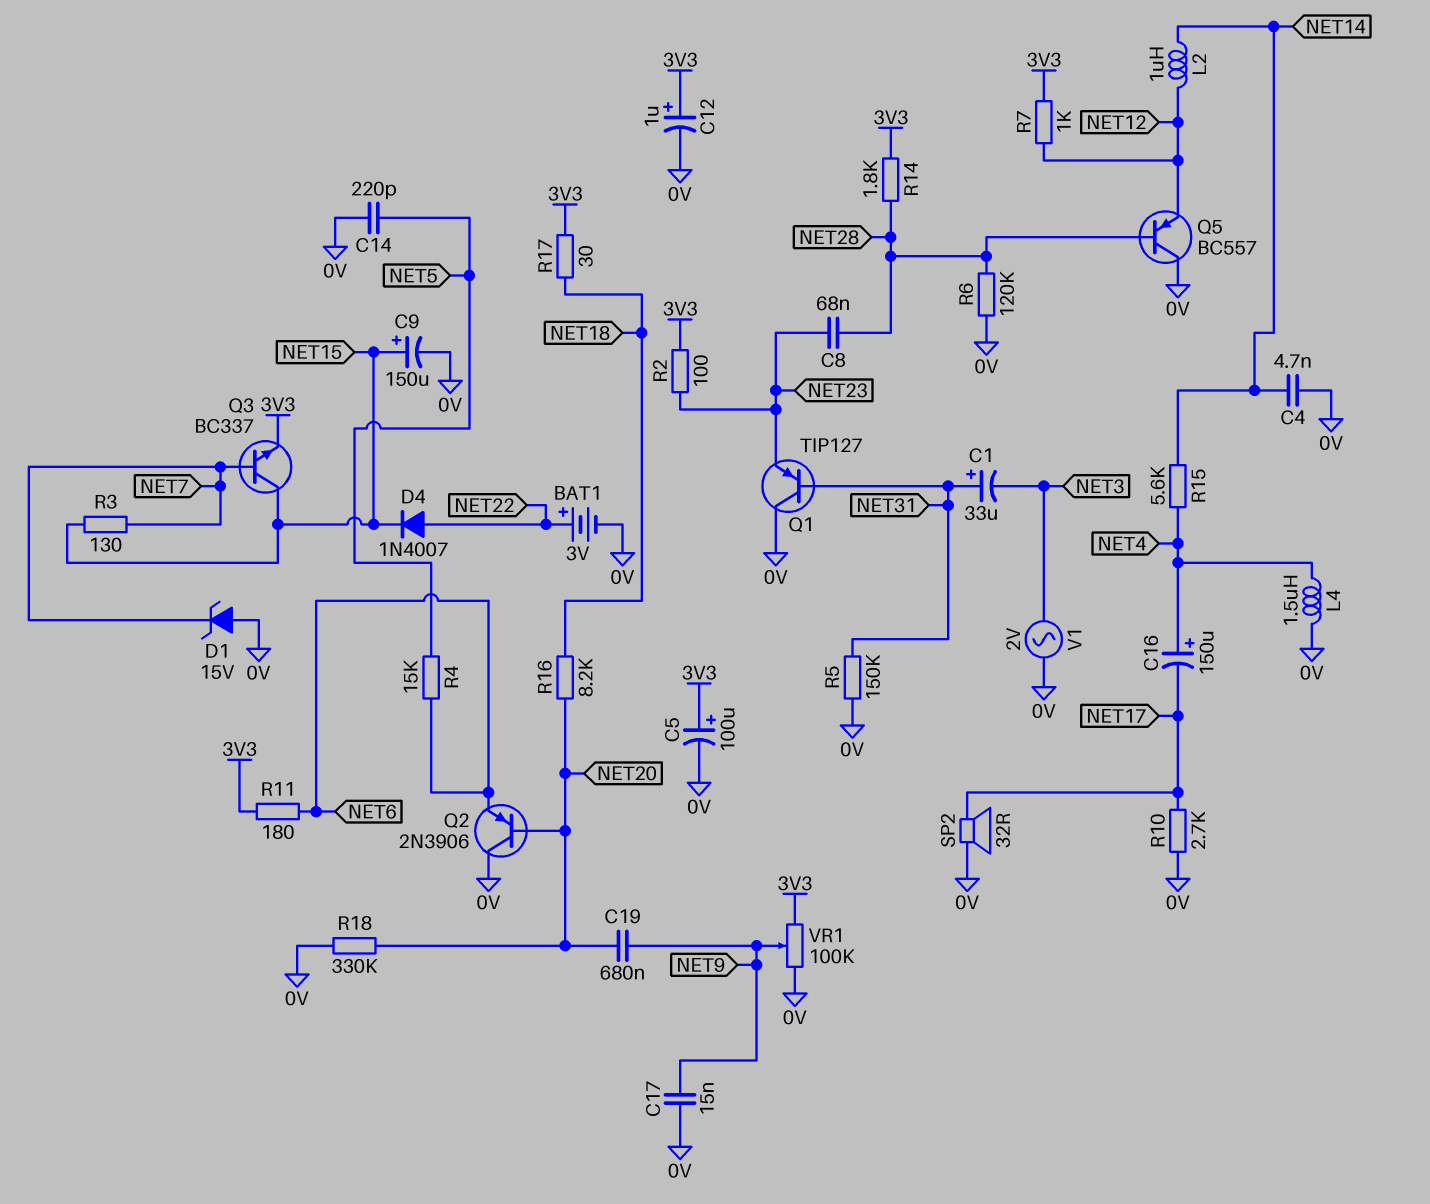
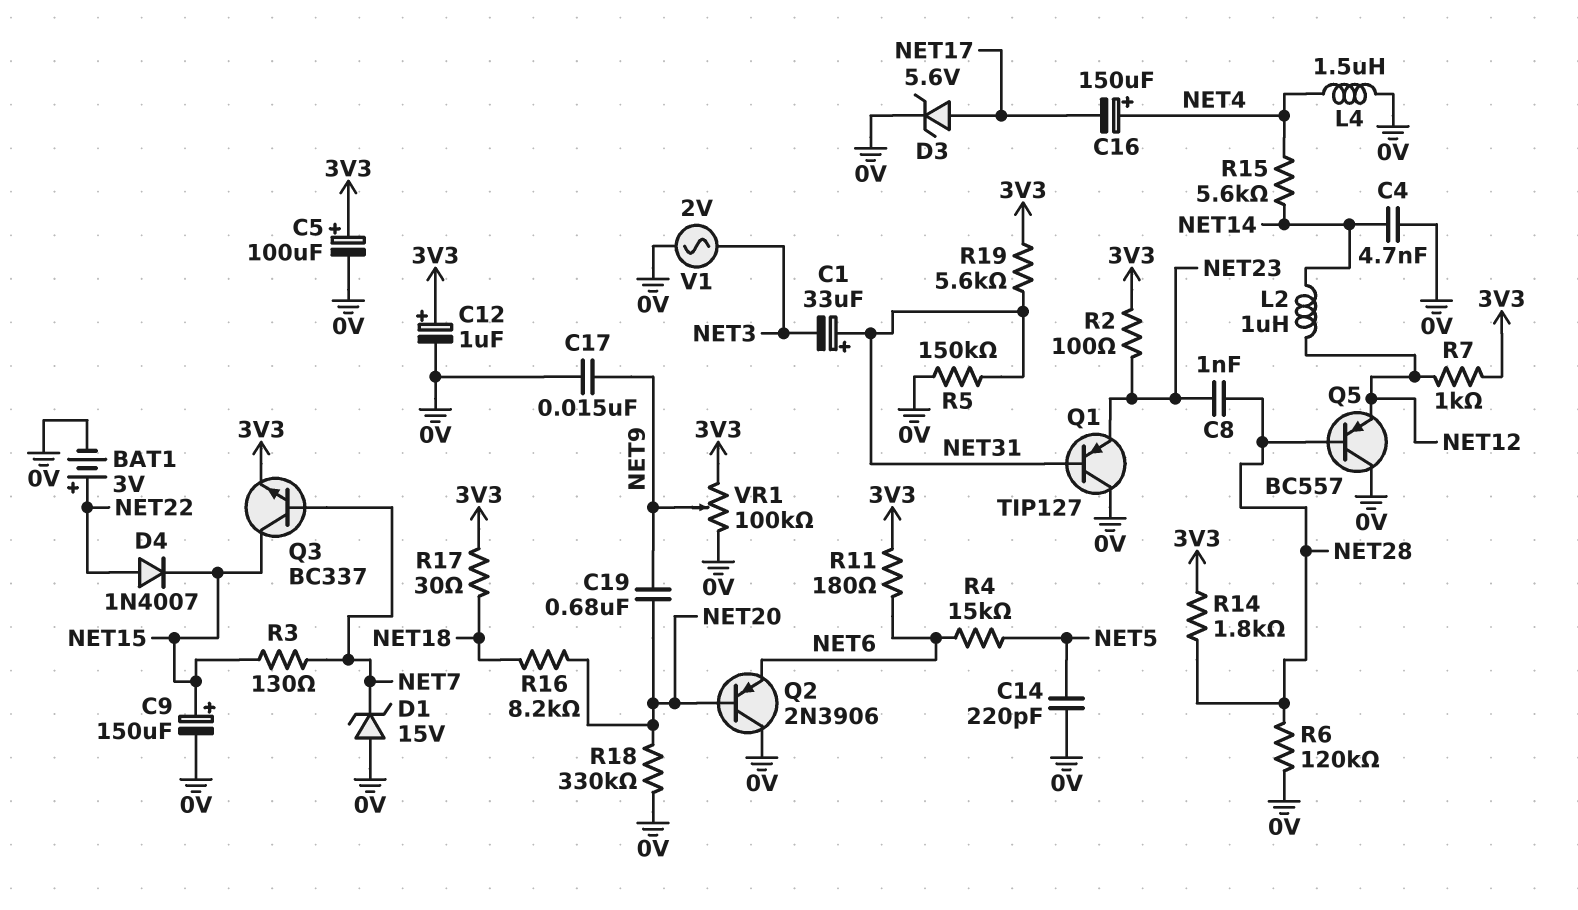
C8: 68nF (NET23, NET28) -> 1nF (NET23, NET28)
D3: none -> zener 5.6V (A NET17, K 0V)
R10: 2.7k (0V, NET17) -> none
R19: none -> 5.6k (3V3, NET31)
SP2: speaker 32R (0V, NET17) -> none

